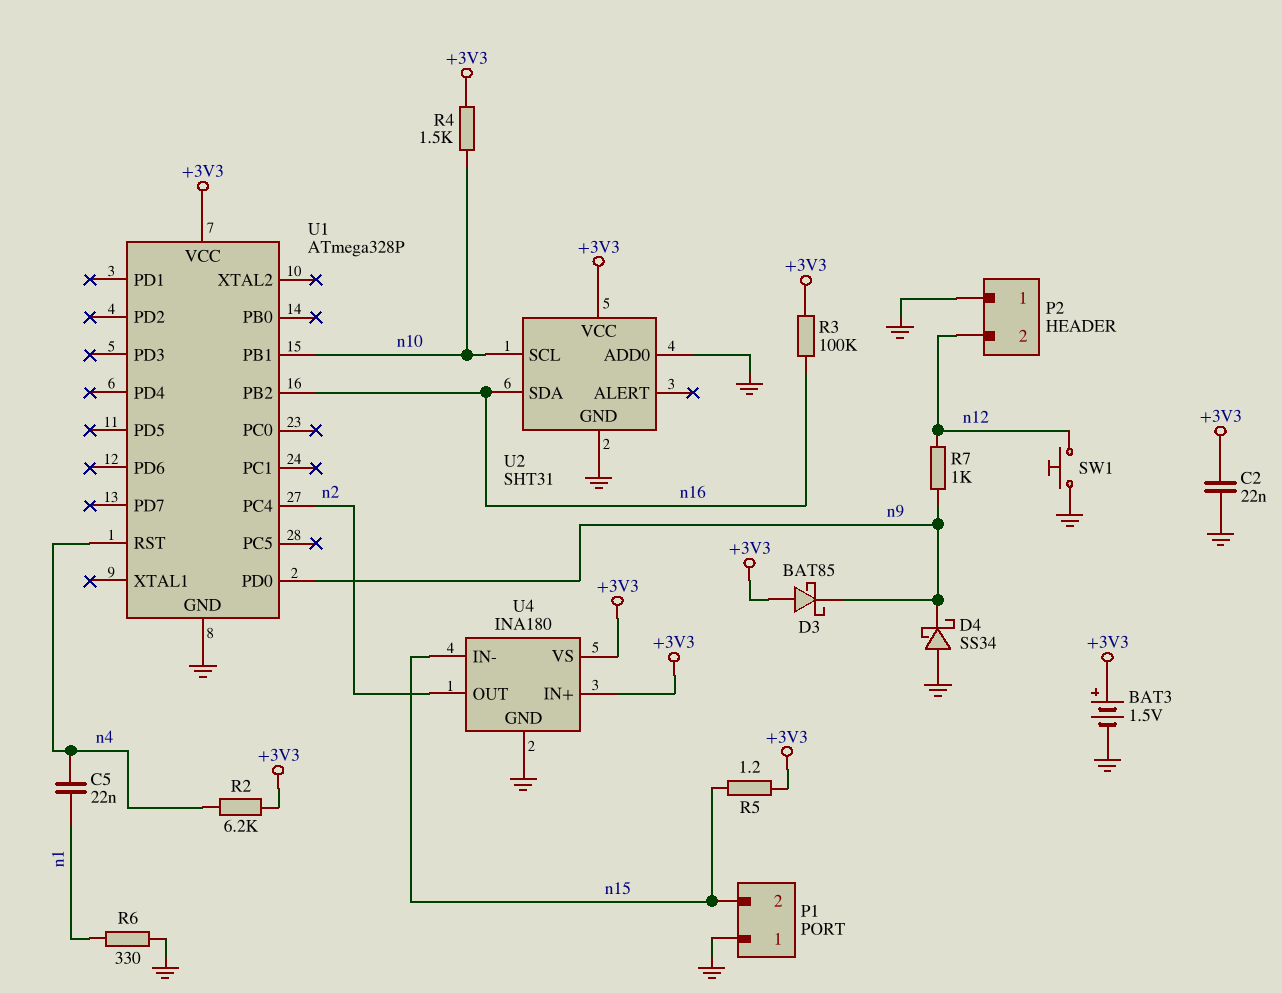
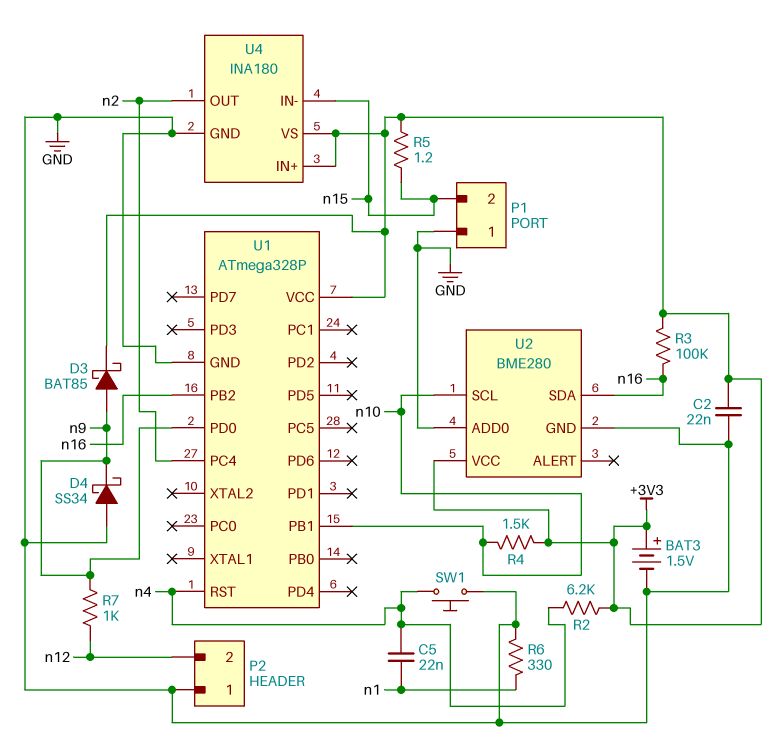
D3: schottky BAT85 (A +3V3, K n9) -> schottky BAT85 (A n9, K +3V3)
SW1: button (GND, n12) -> button (GND, n4)
U2: SHT31 -> BME280

